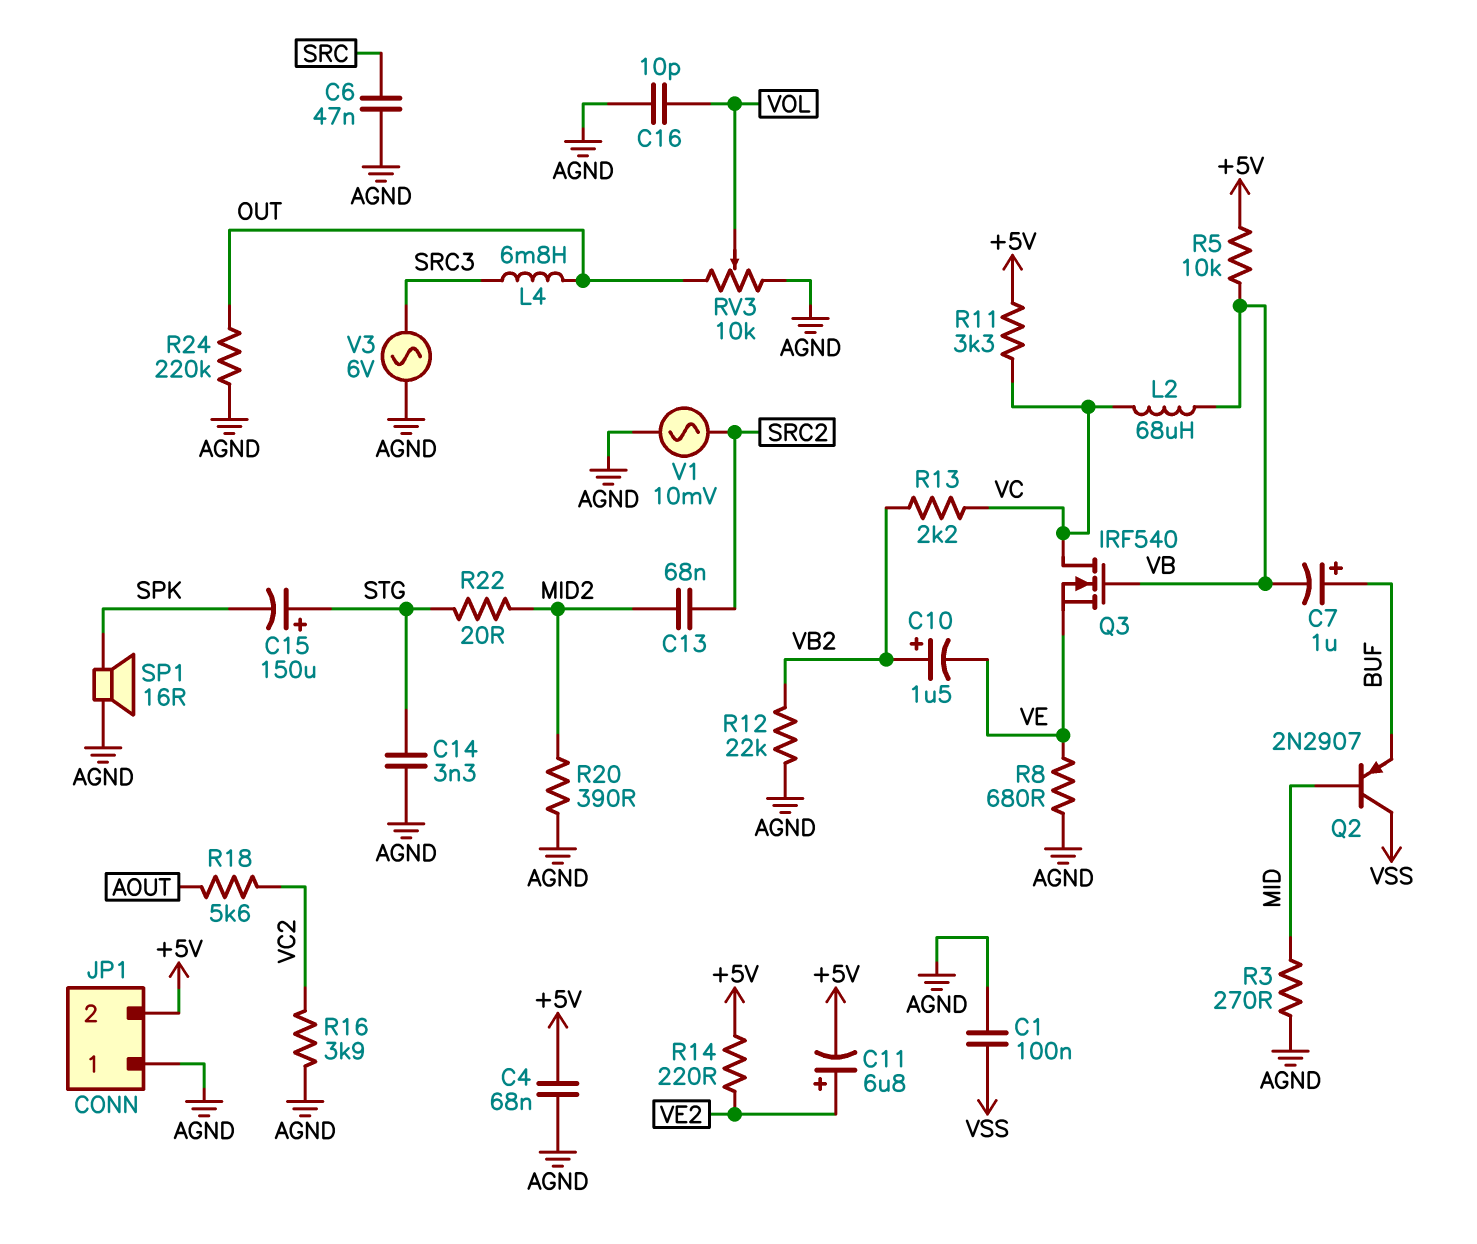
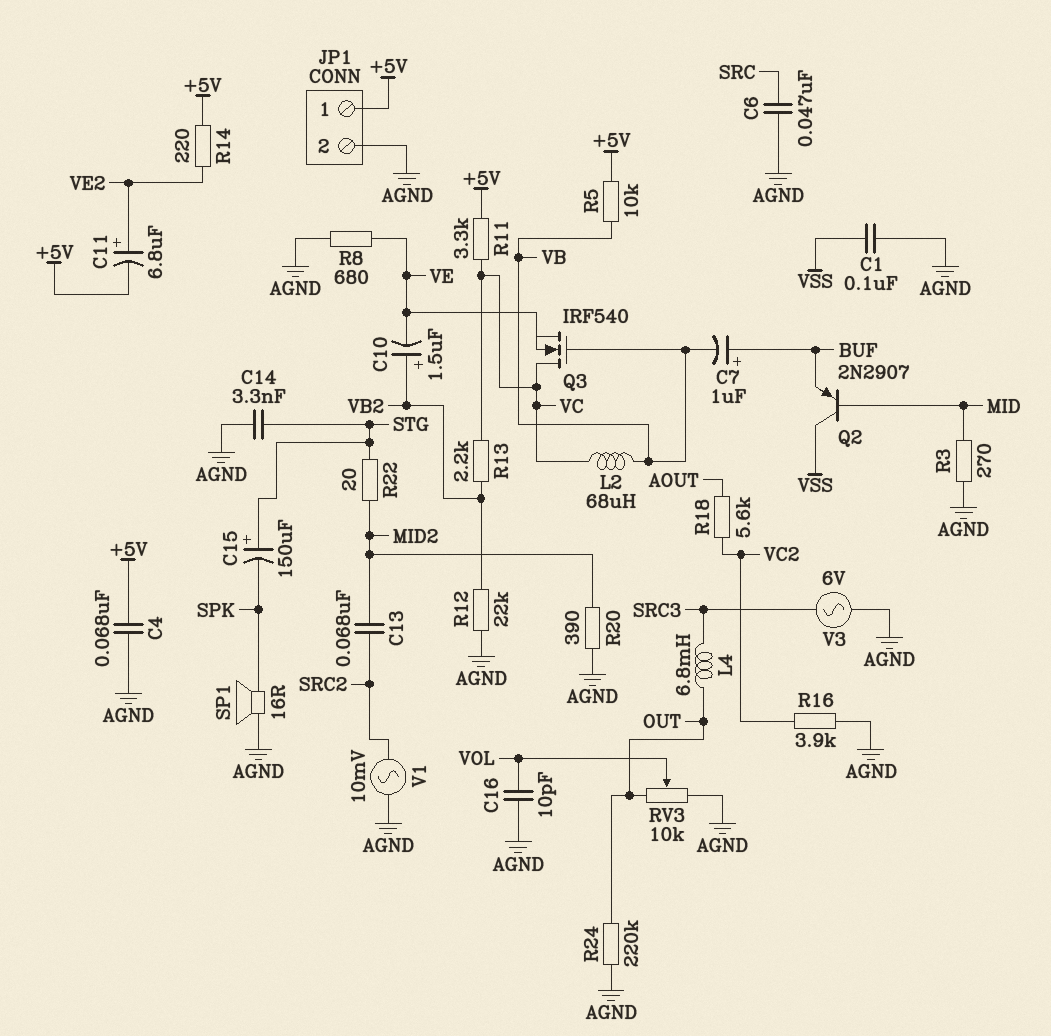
JP1 pin 1: AGND -> +5V
JP1 pin 2: +5V -> AGND

